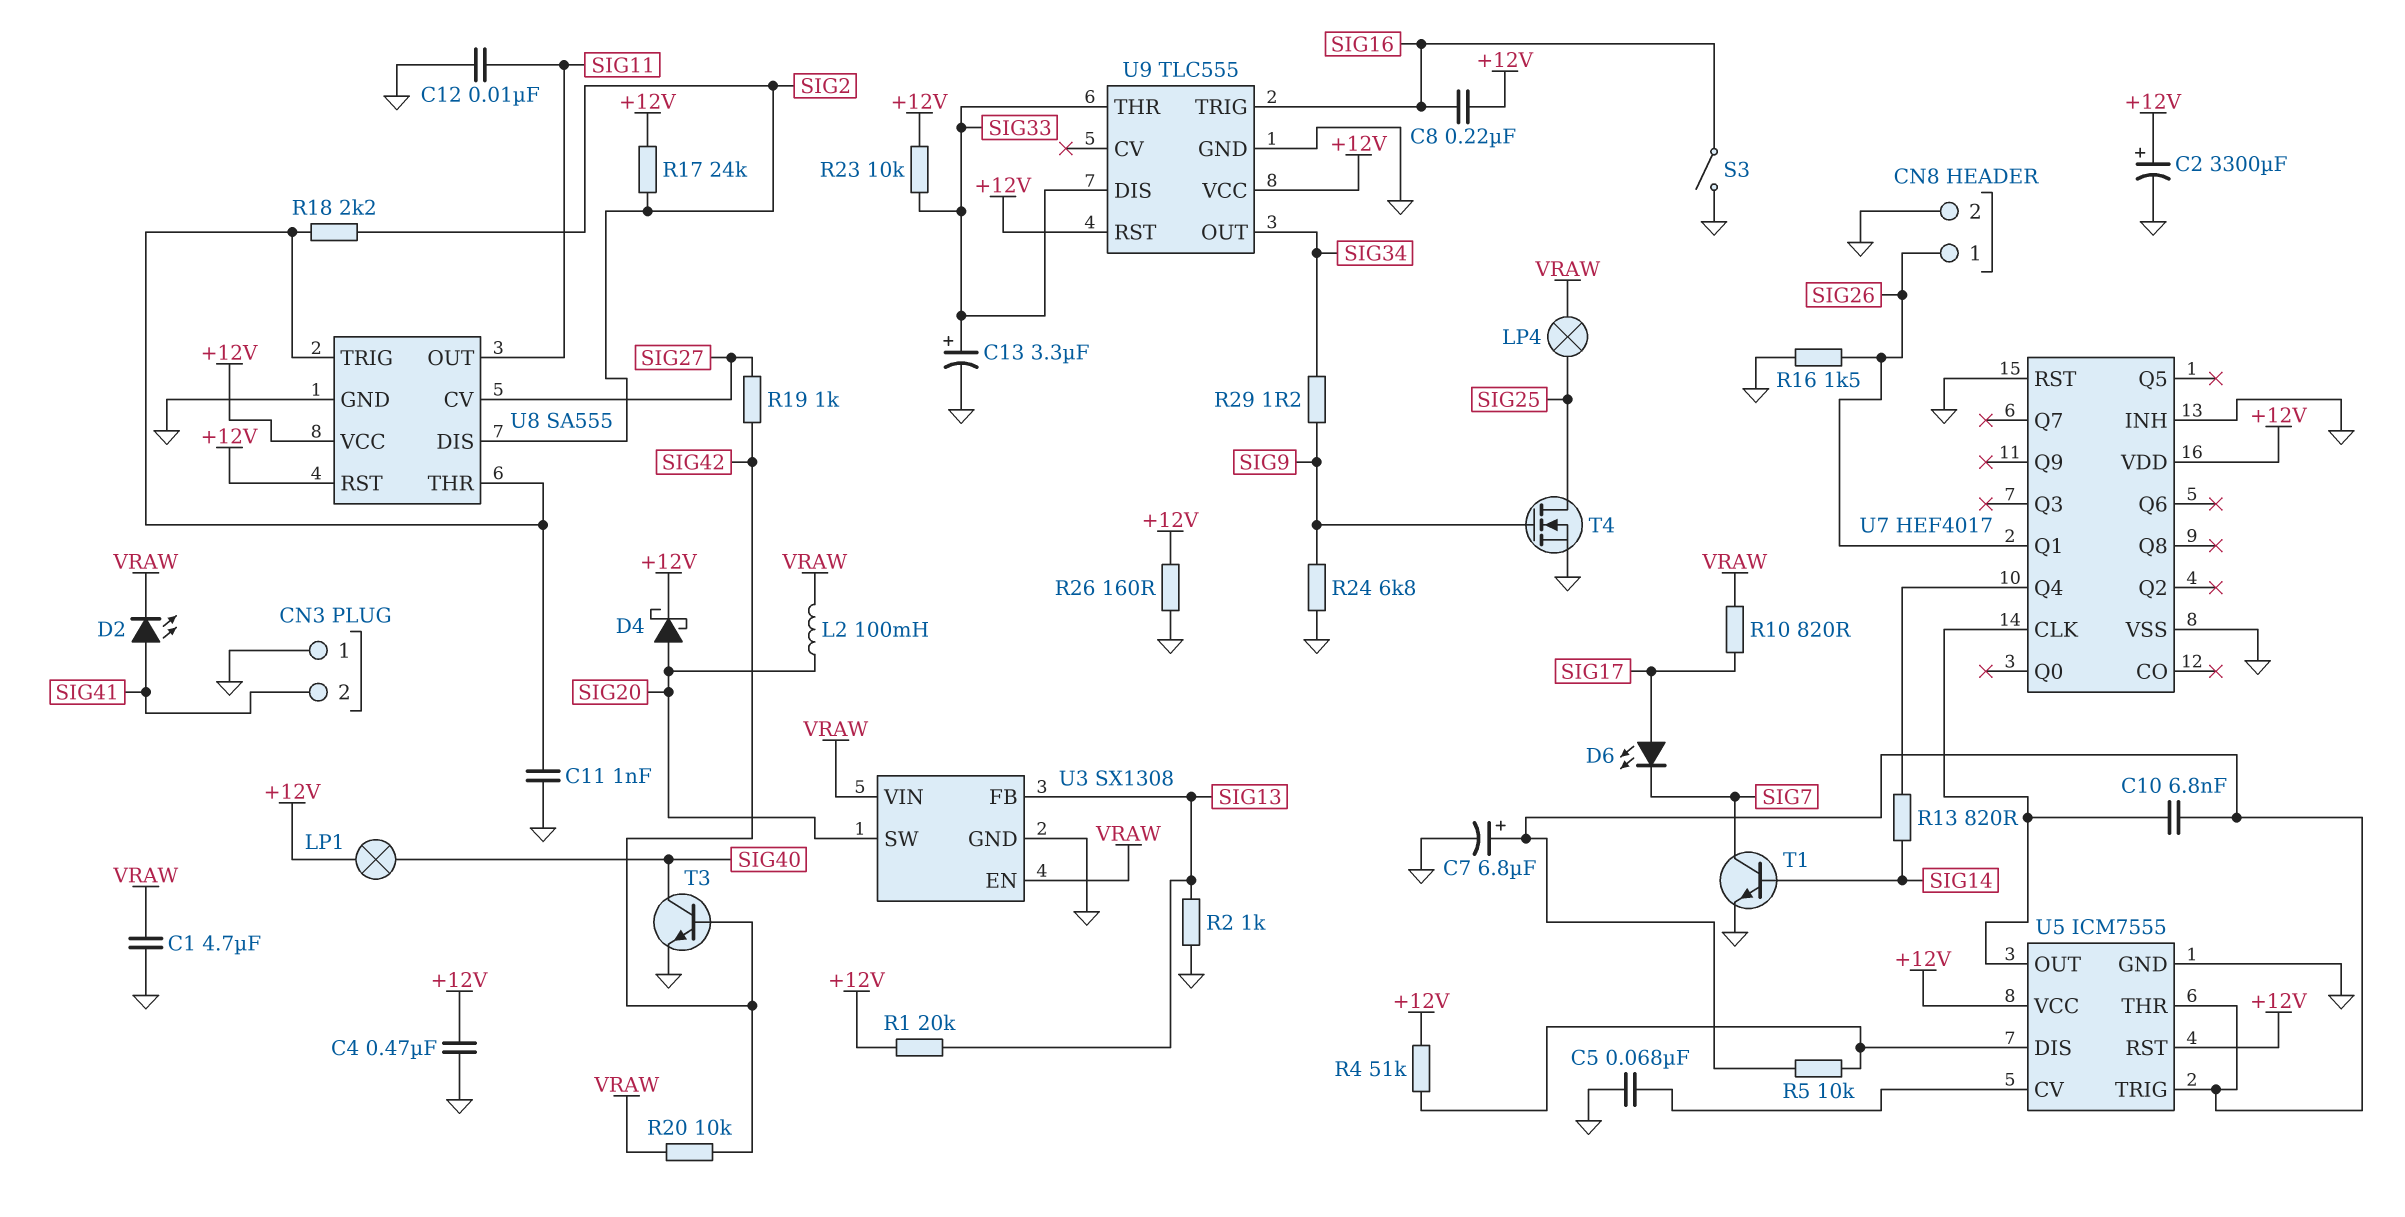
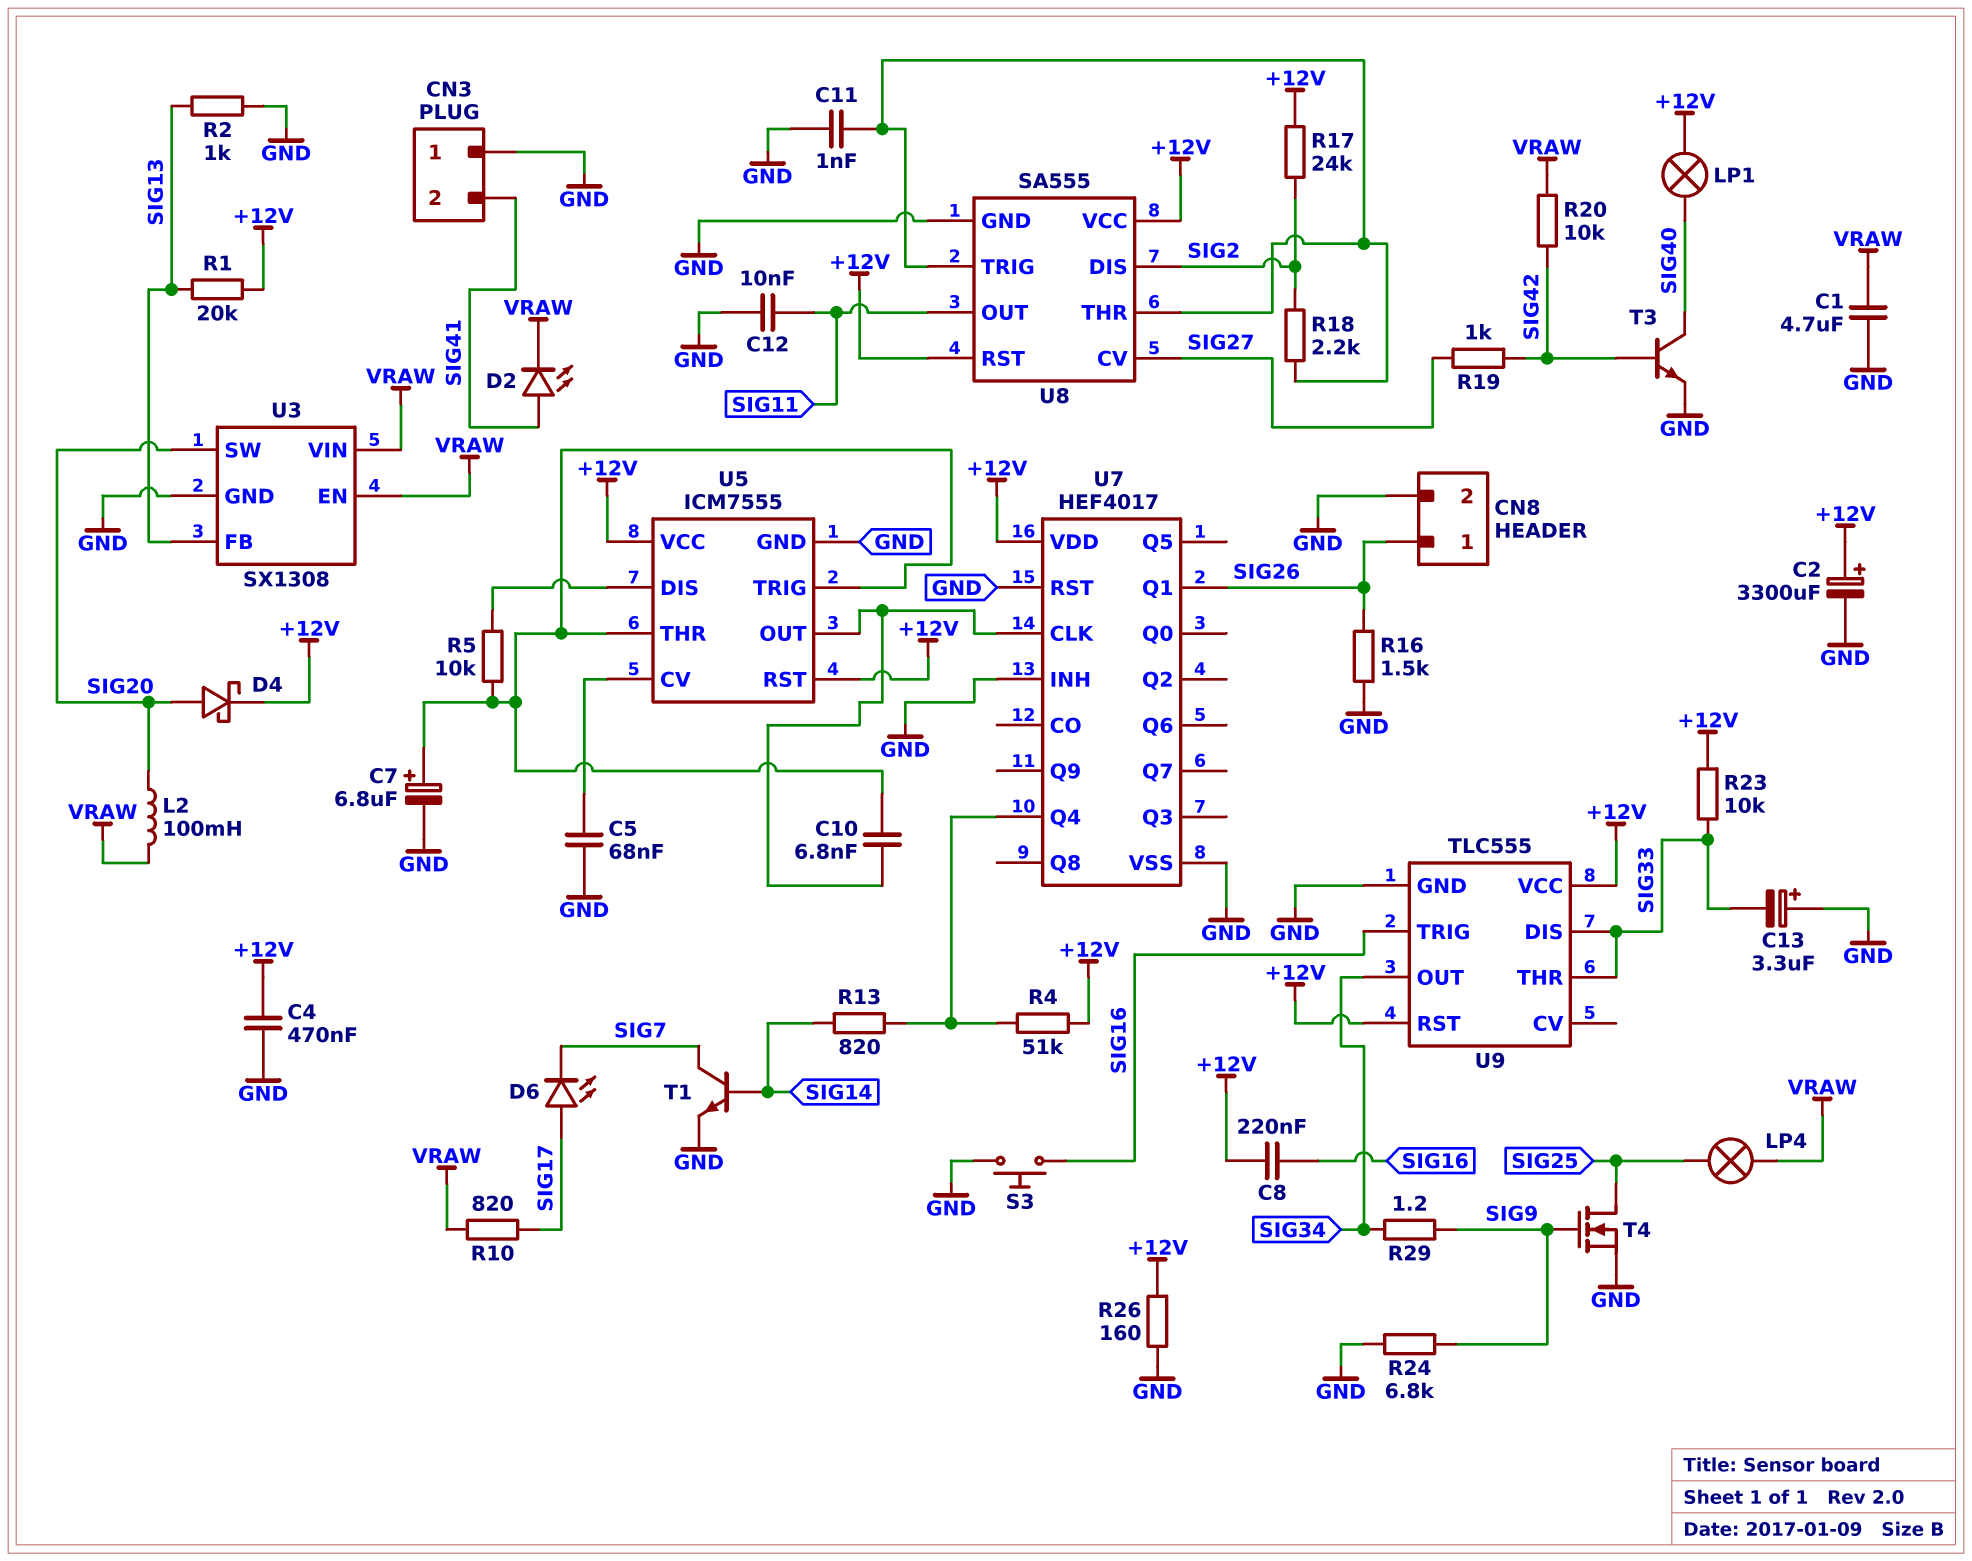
C13: 3.3uF (plus SIG33, minus GND) -> 3.3uF (plus GND, minus SIG33)
R4: 51k (+12V, U5/DIS) -> 51k (+12V, U7/Q4)
S3: switch (GND, SIG16) -> button (GND, SIG16)

